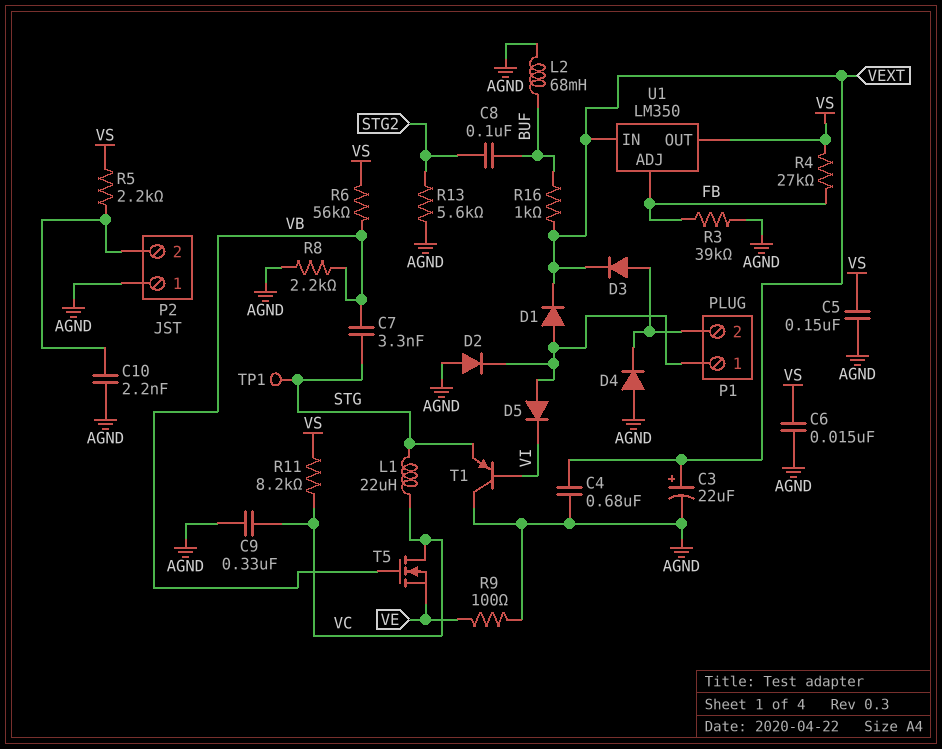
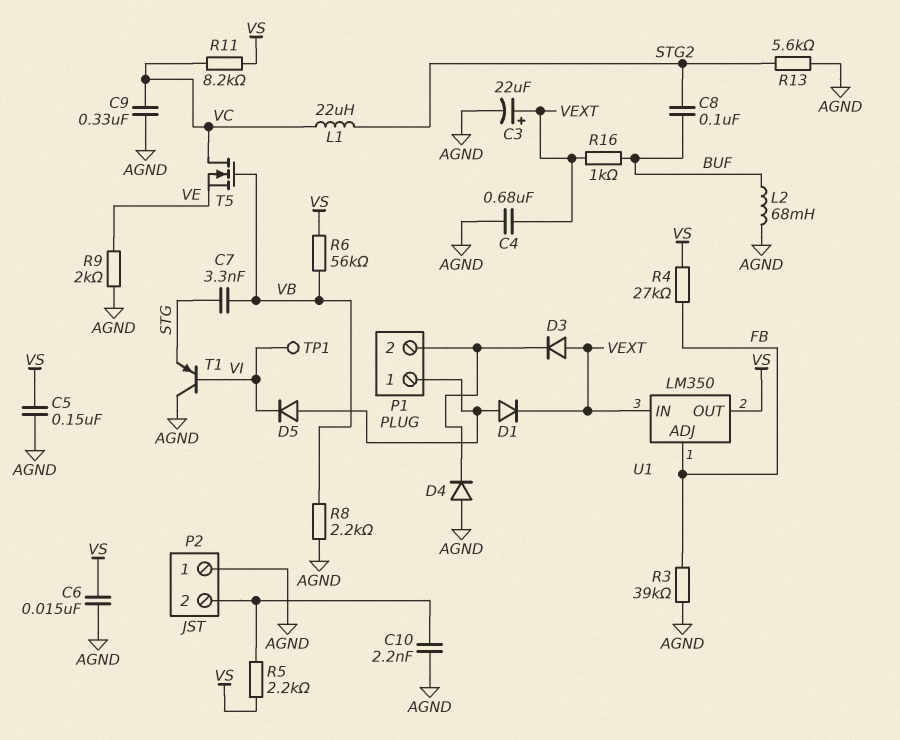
D2: diode (A AGND, K P1/1) -> none
D3: diode (A P1/2, K VEXT) -> diode (A VEXT, K P1/2)
L1: 22uH (STG, VC) -> 22uH (STG2, VC)
R9: 100 (AGND, VE) -> 2k (AGND, VE)
TP1: test point (STG) -> test point (VI)

